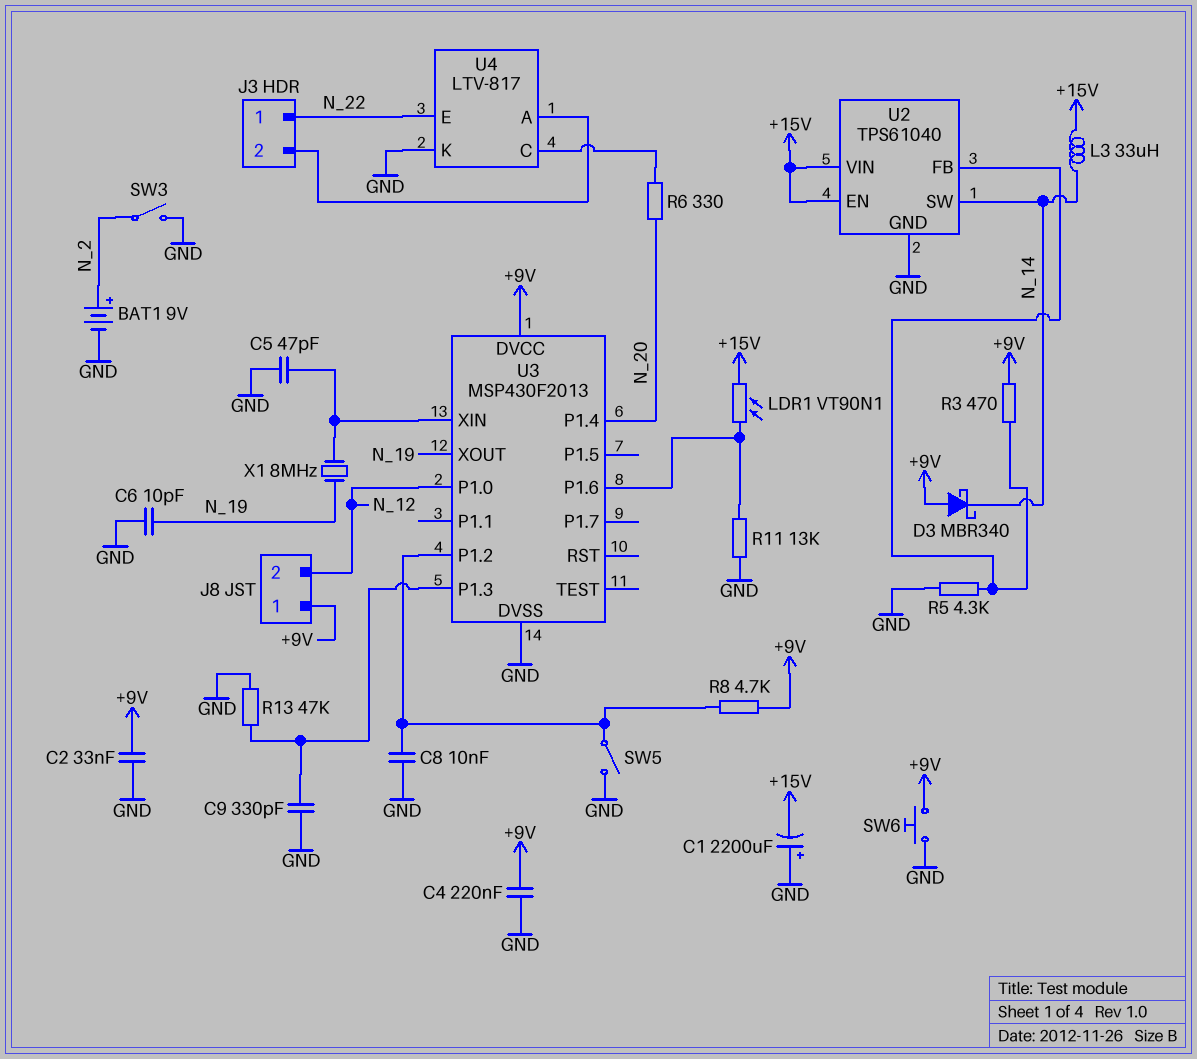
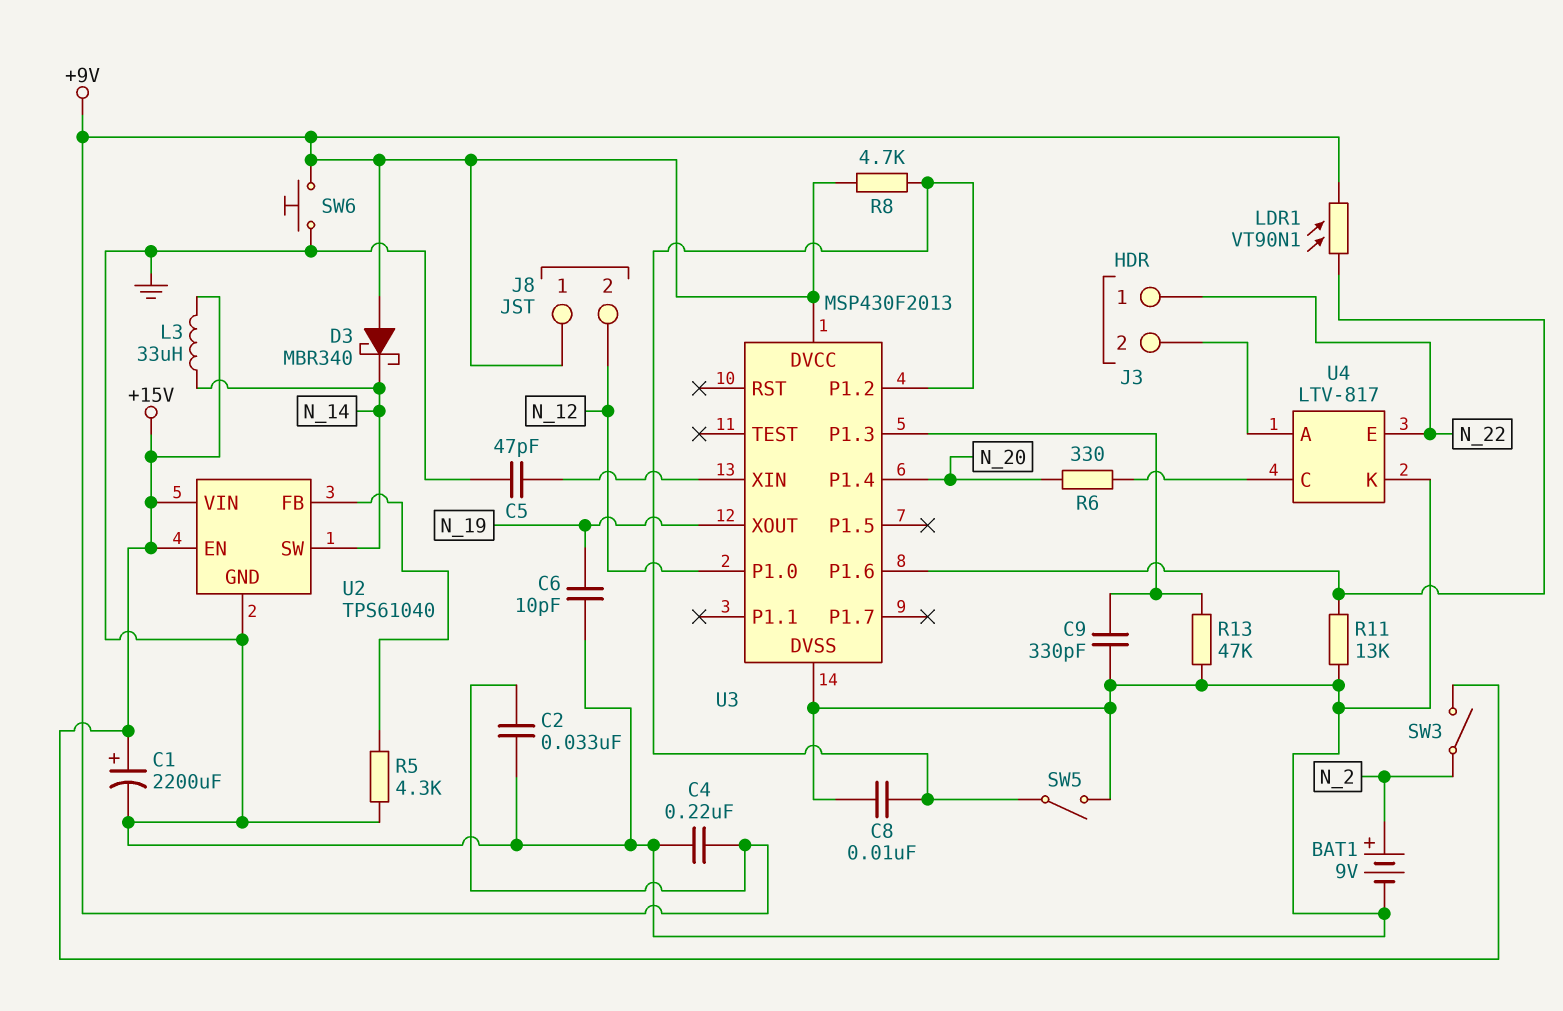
C1: 2200uF (plus GND, minus +15V) -> 2200uF (plus +15V, minus GND)
LDR1: VT90N1 (+15V, U3/P1.6) -> VT90N1 (+9V, U3/P1.6)
R3: 470 (+9V, U2/FB) -> none
SW3: switch (GND, N_2) -> switch (+15V, N_2)
X1: 8MHz (N_19, U3/XIN) -> none

